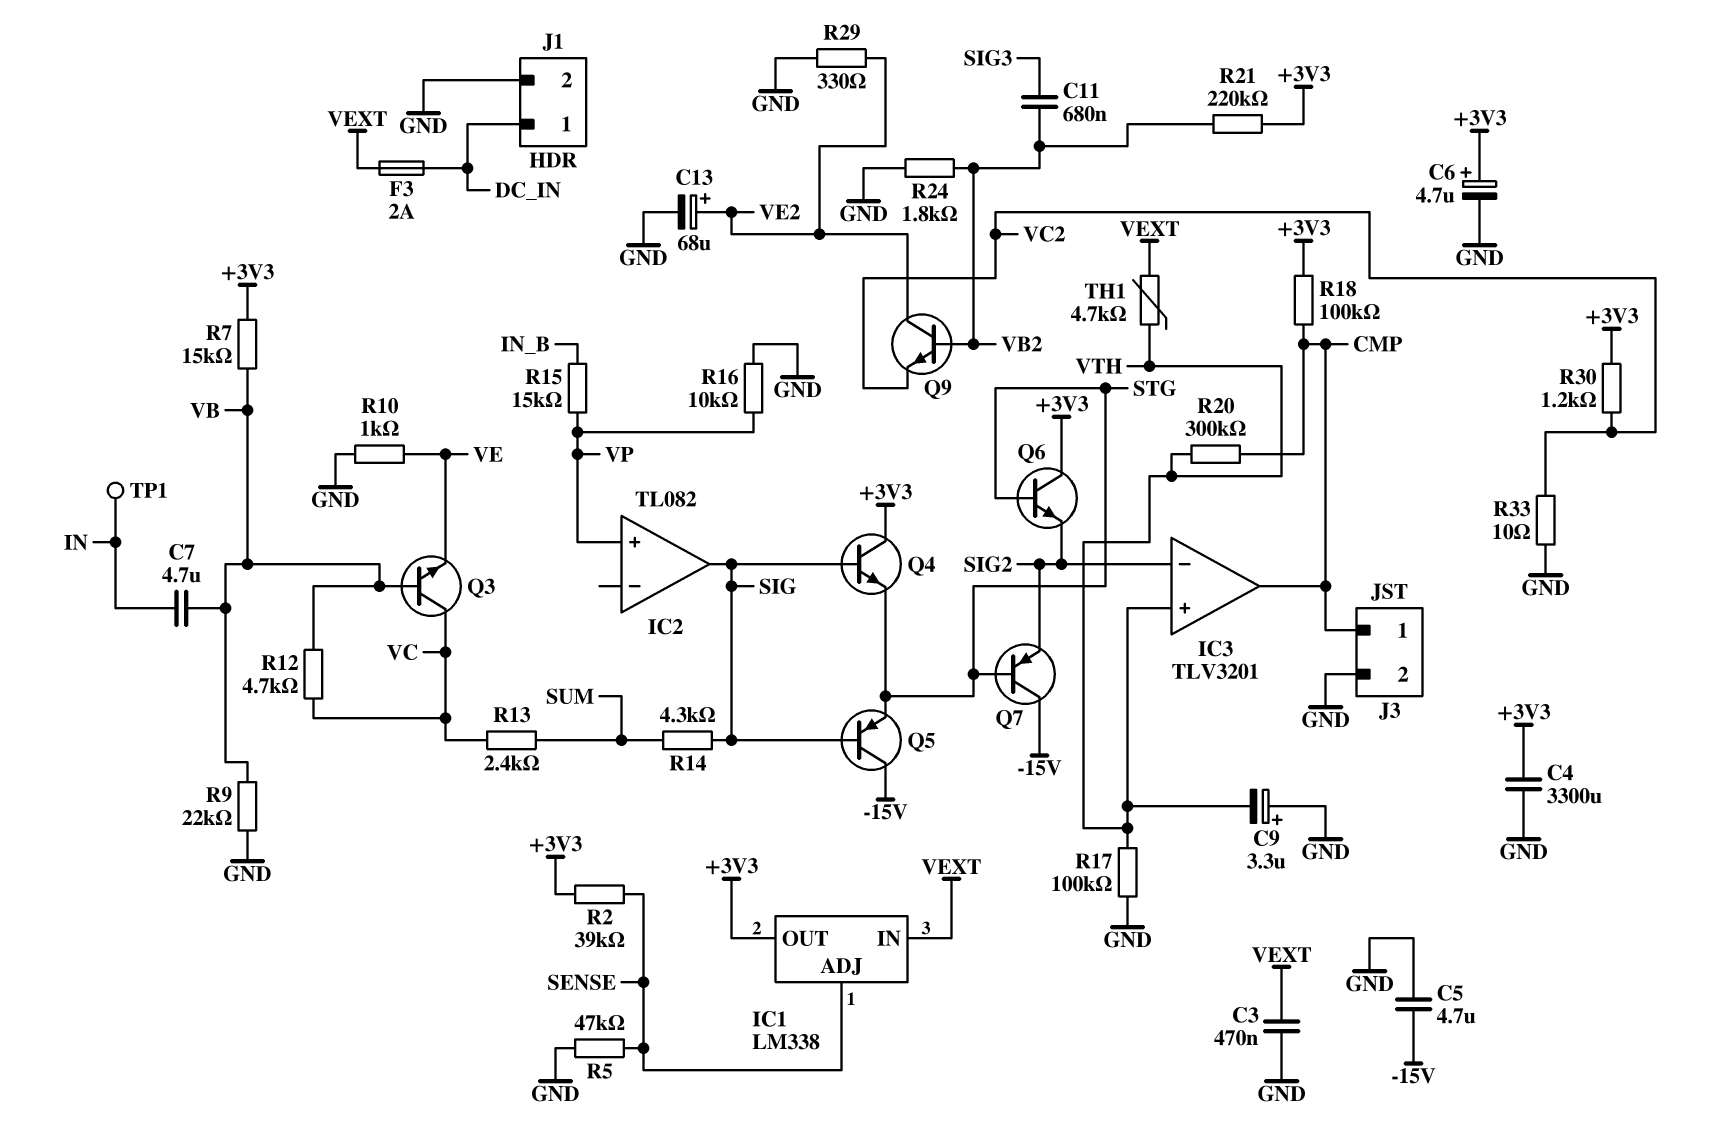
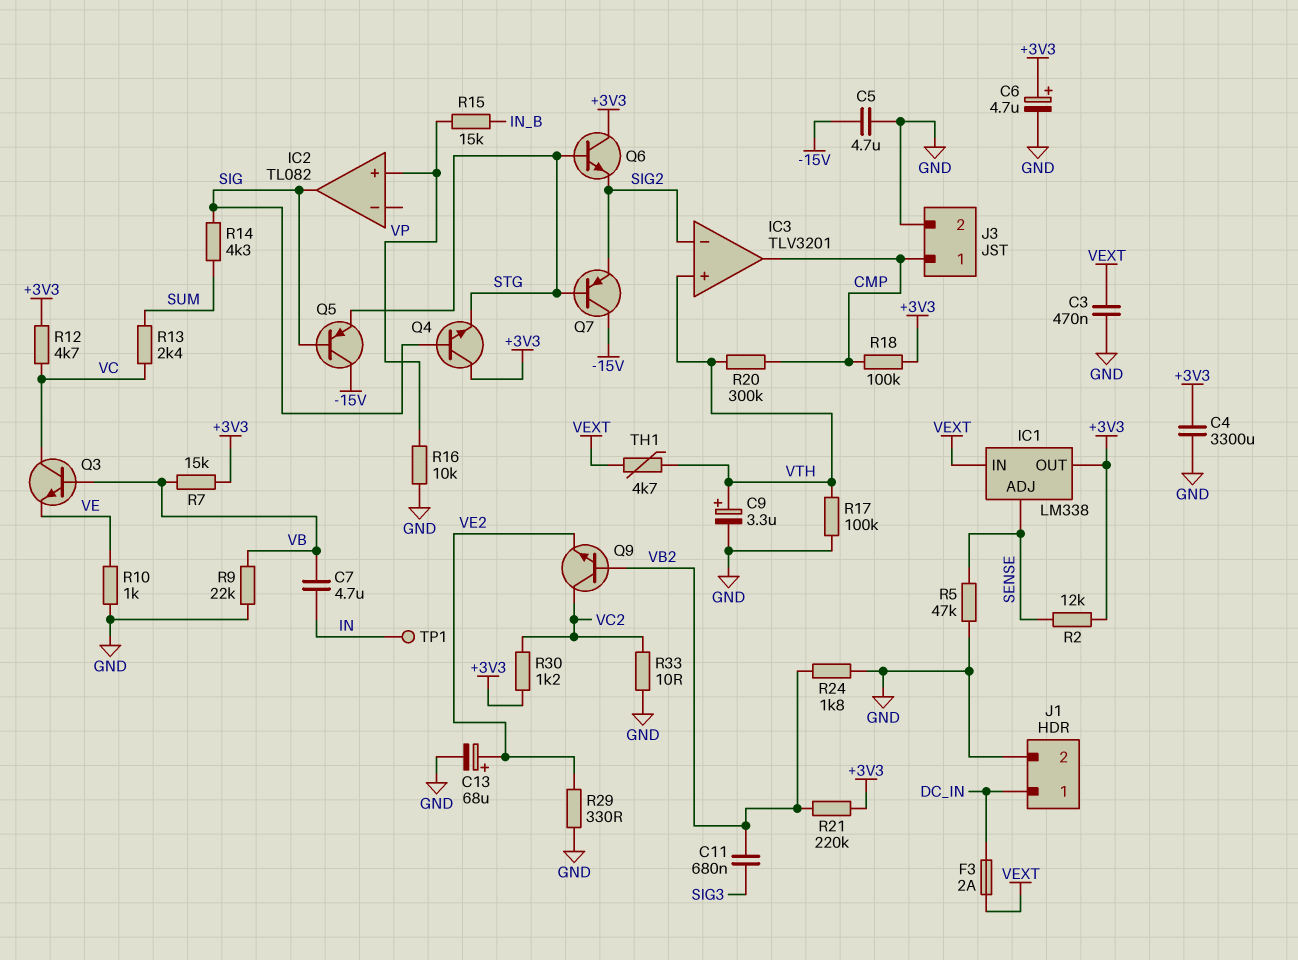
C9: 3.3uF (plus GND, minus VTH) -> 3.3uF (plus VTH, minus GND)
Q9: NPN (B VB2, C VE2, E VC2) -> NPN (B VB2, C VC2, E VE2)
R2: 39k (+3V3, SENSE) -> 12k (+3V3, SENSE)
R12: 4.7k (VB, VC) -> 4.7k (+3V3, VC)

